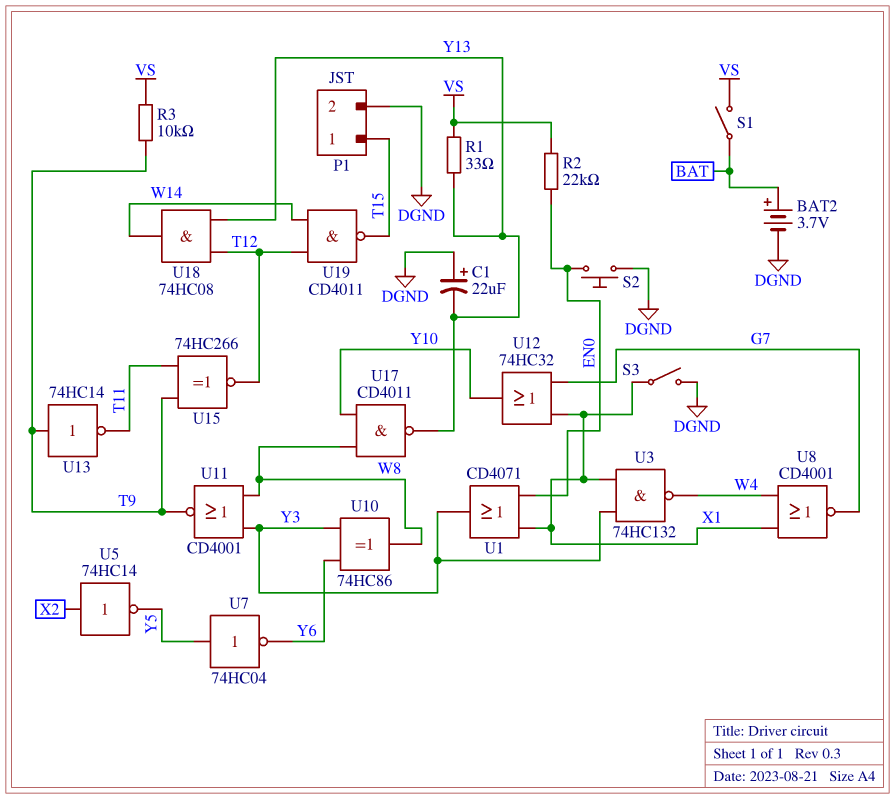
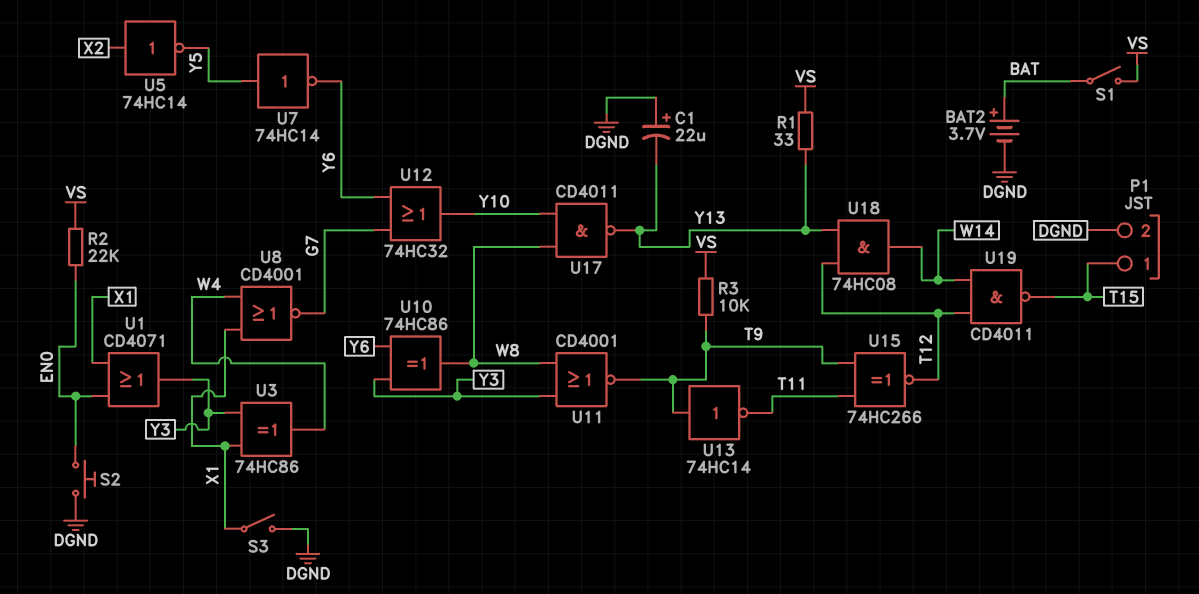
U3: NAND 74HC132 (in X1, in Y3, out W4) -> XOR 74HC86 (in X1, in Y3, out W4)
U7: NOT 74HC04 (in Y5, out Y6) -> NOT 74HC14 (in Y5, out Y6)
U12: OR 74HC32 (in G7, in X1, out Y10) -> OR 74HC32 (in G7, in Y6, out Y10)

